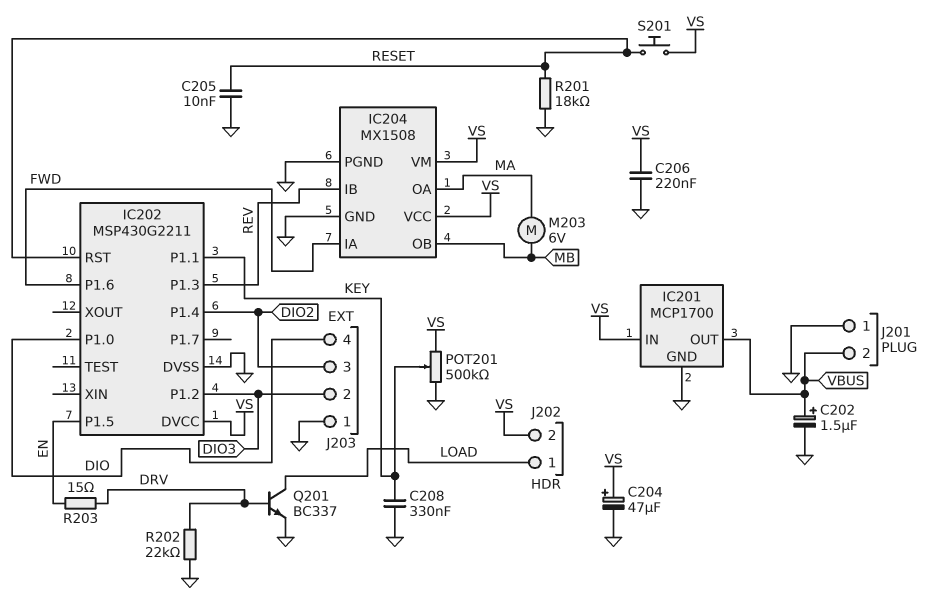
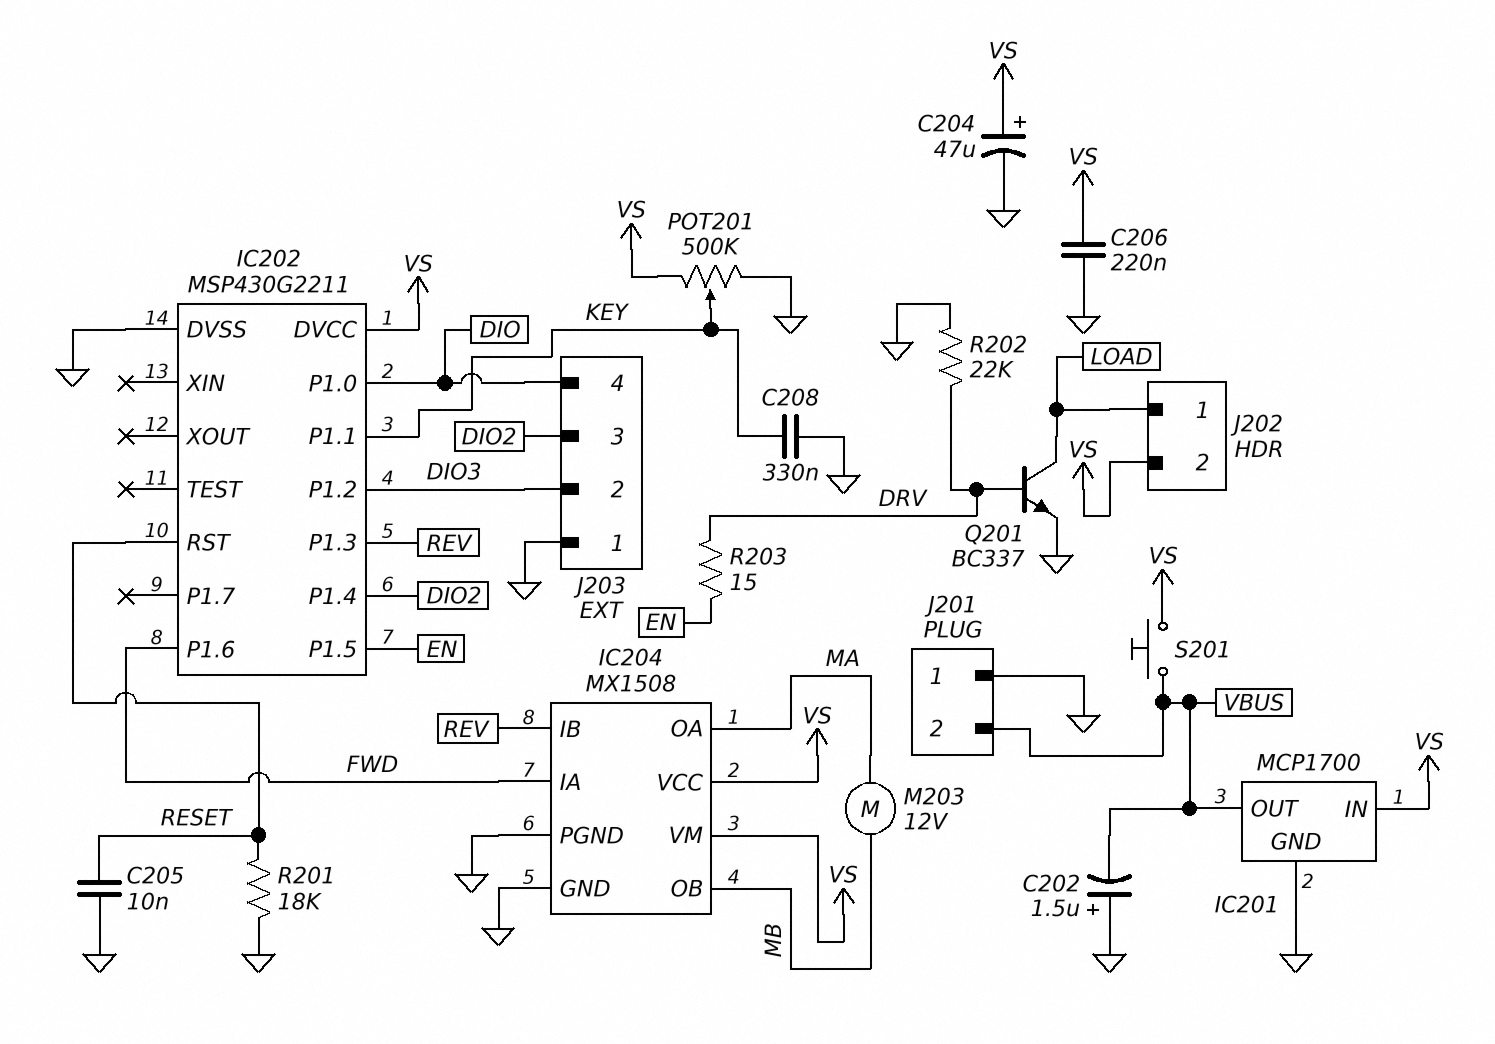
C202: 1.5uF (plus VBUS, minus GND) -> 1.5uF (plus GND, minus VBUS)
M203: motor 6V (MA, MB) -> motor 12V (MA, MB)
S201: button (RESET, VS) -> button (VBUS, VS)

